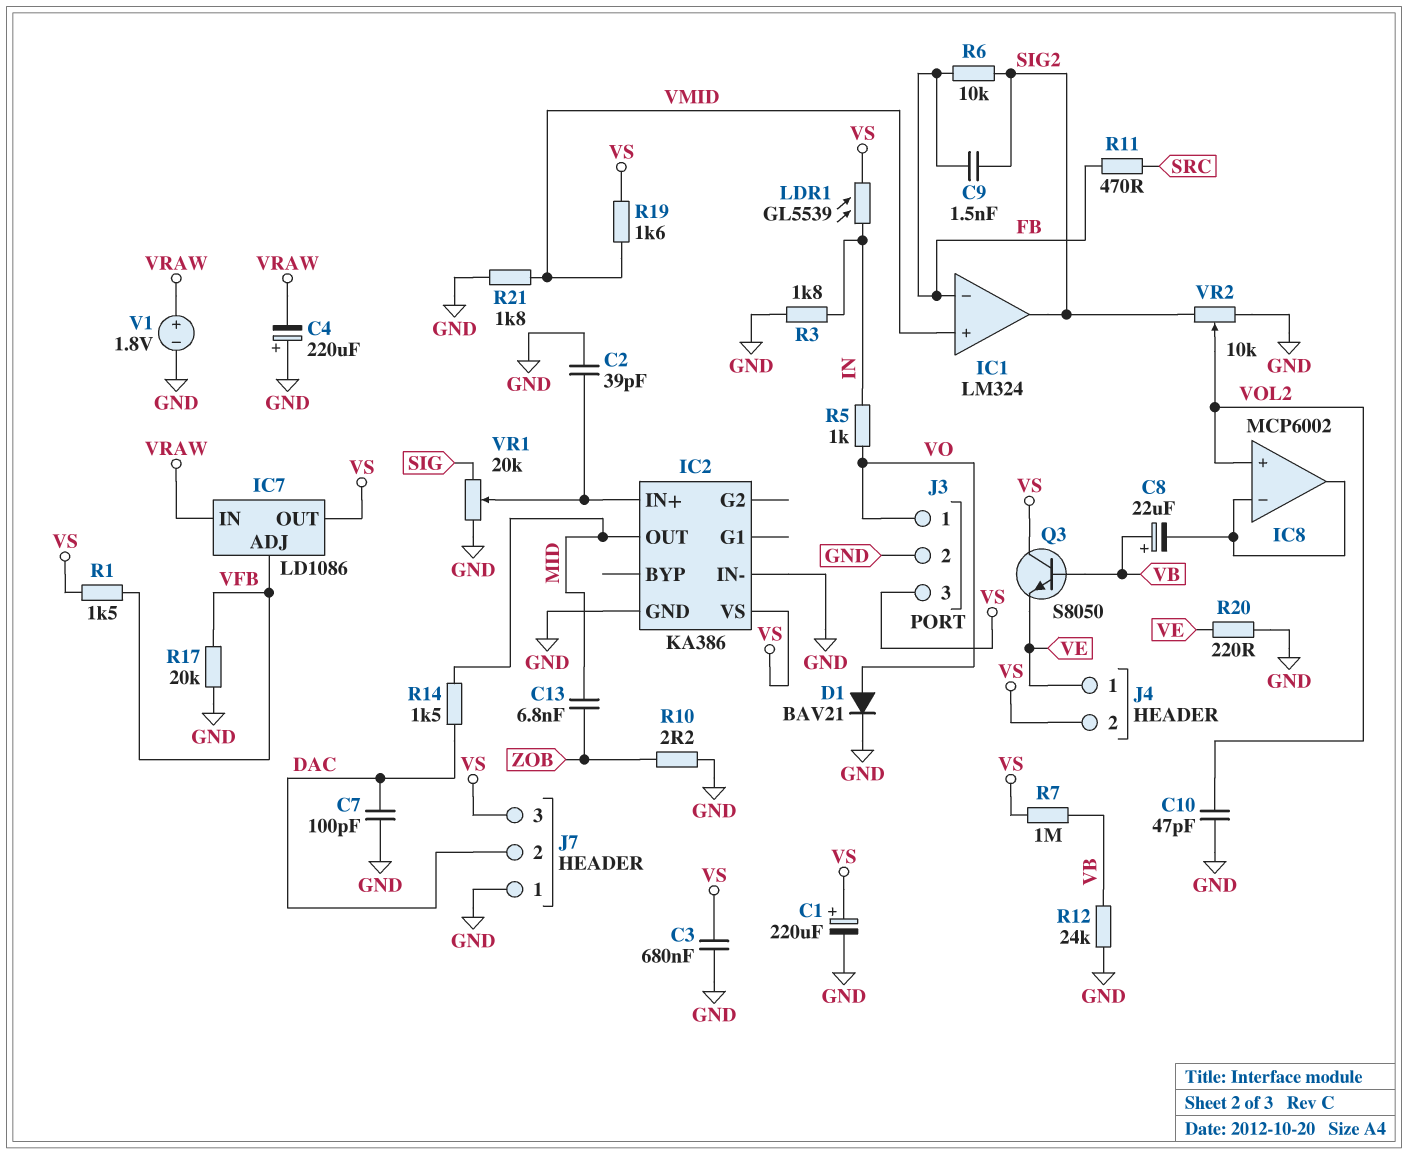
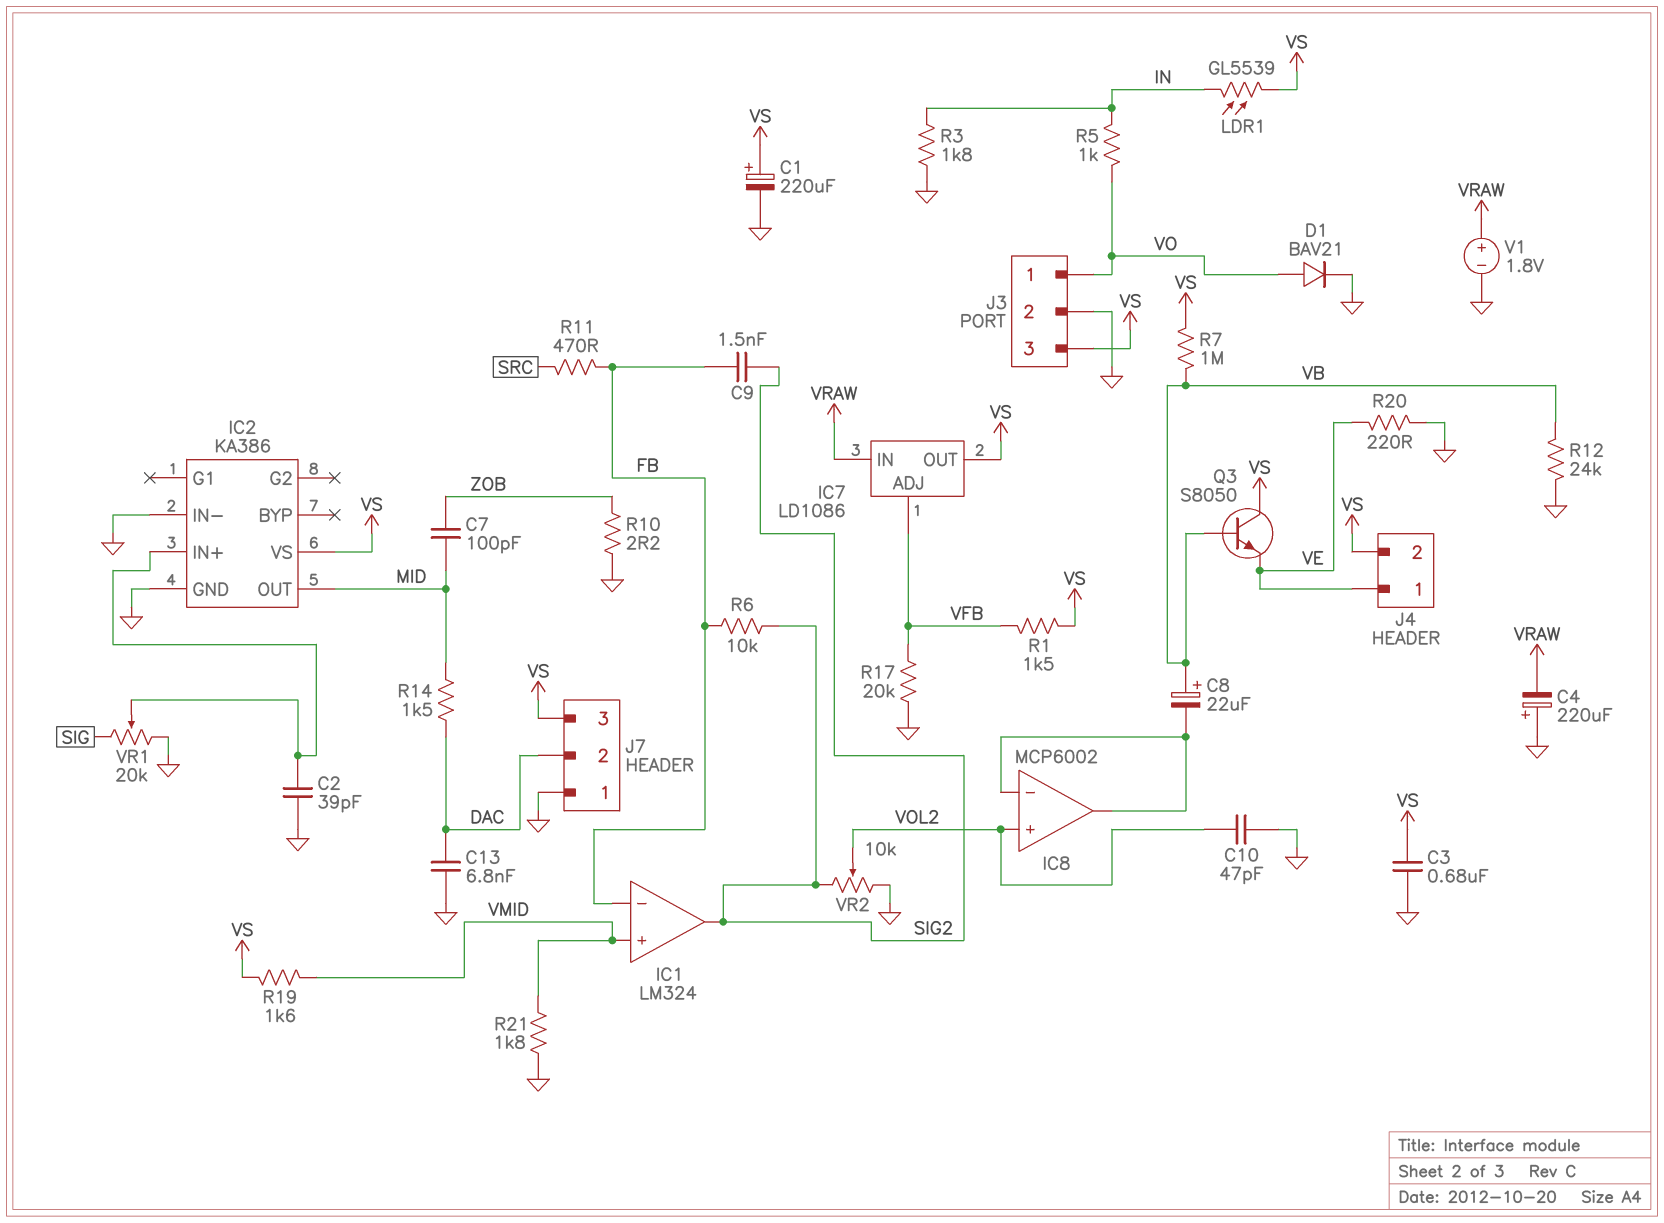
C7: 100pF (DAC, GND) -> 100pF (MID, ZOB)
C13: 6.8nF (MID, ZOB) -> 6.8nF (DAC, GND)

